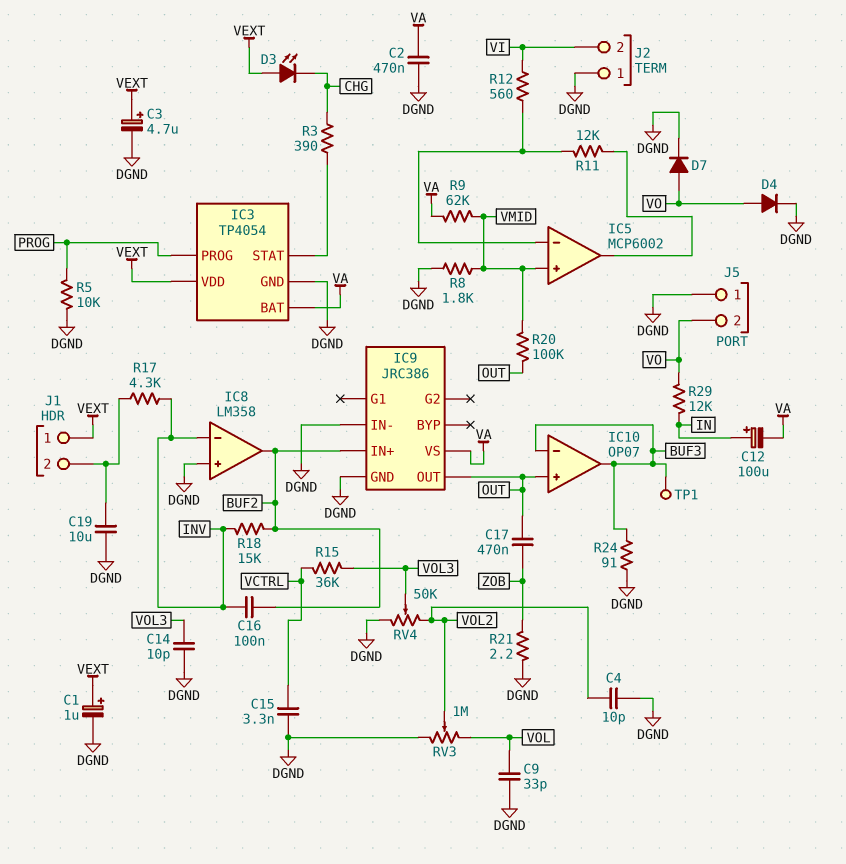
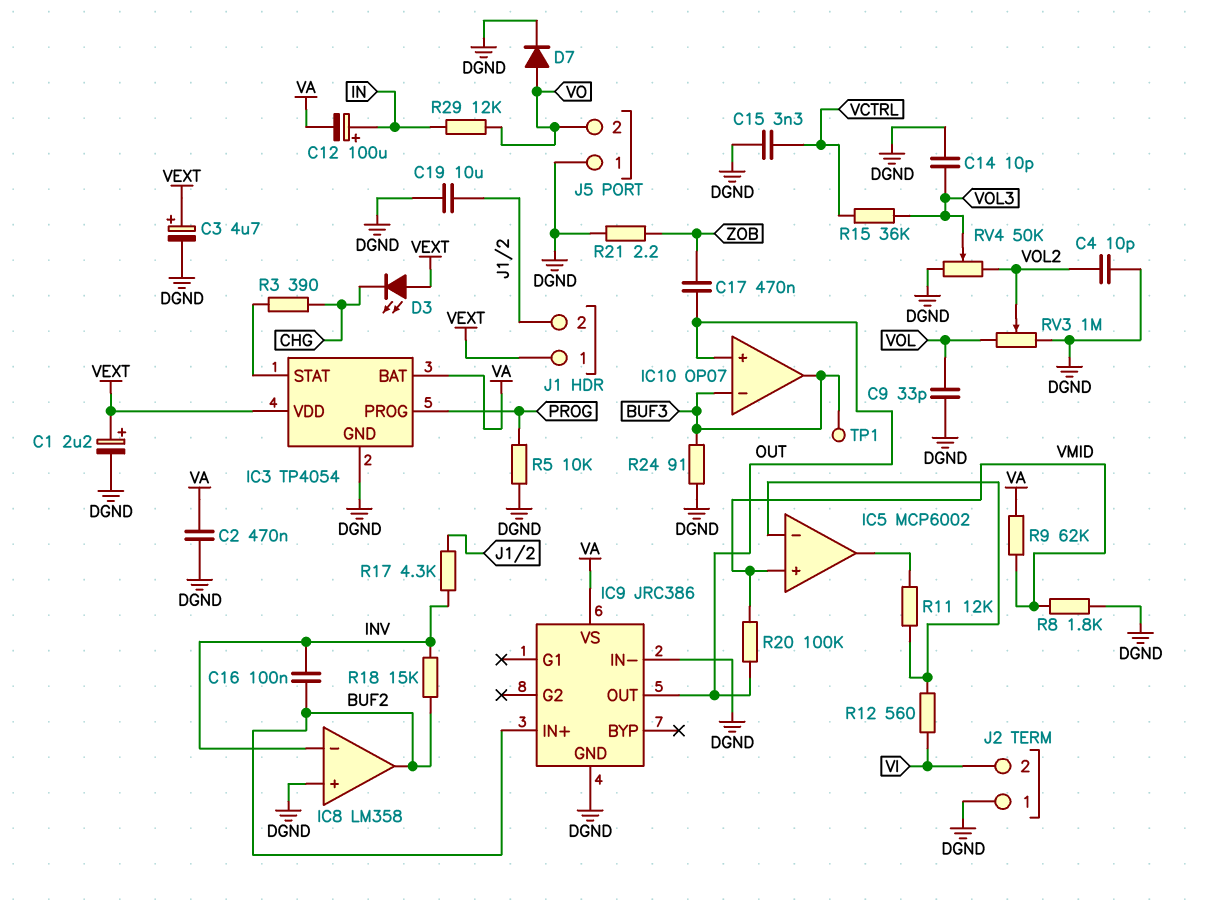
C1: 1uF (plus VEXT, minus DGND) -> 2.2uF (plus VEXT, minus DGND)
D4: diode (A VO, K DGND) -> none

